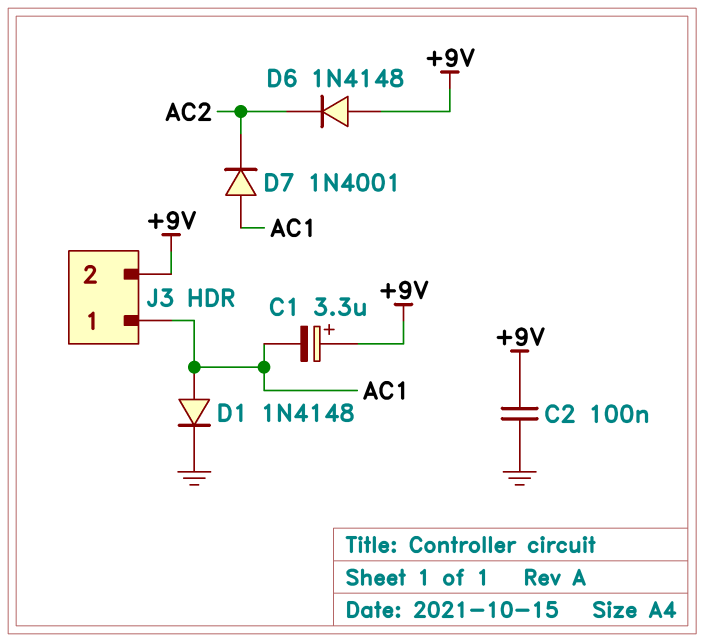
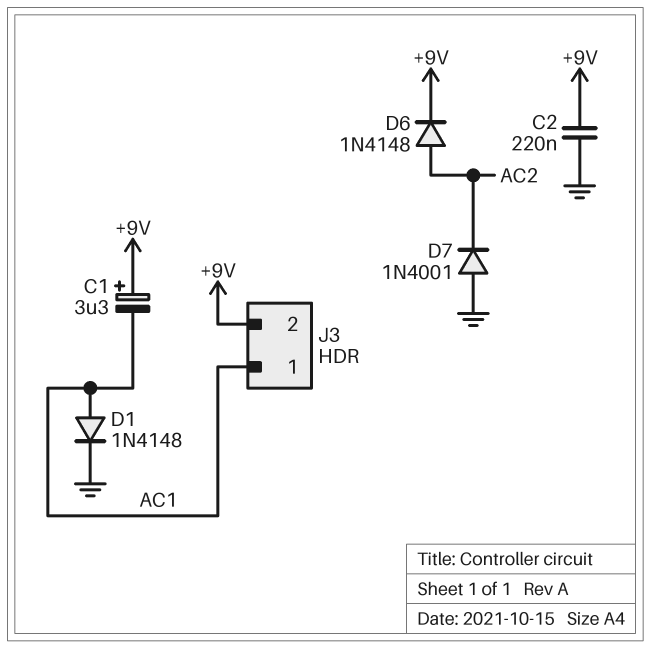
C2: 100nF (+9V, GND) -> 220nF (+9V, GND)
D6: diode 1N4148 (A +9V, K AC2) -> diode 1N4148 (A AC2, K +9V)
D7: diode 1N4001 (A AC1, K AC2) -> diode 1N4001 (A GND, K AC2)

